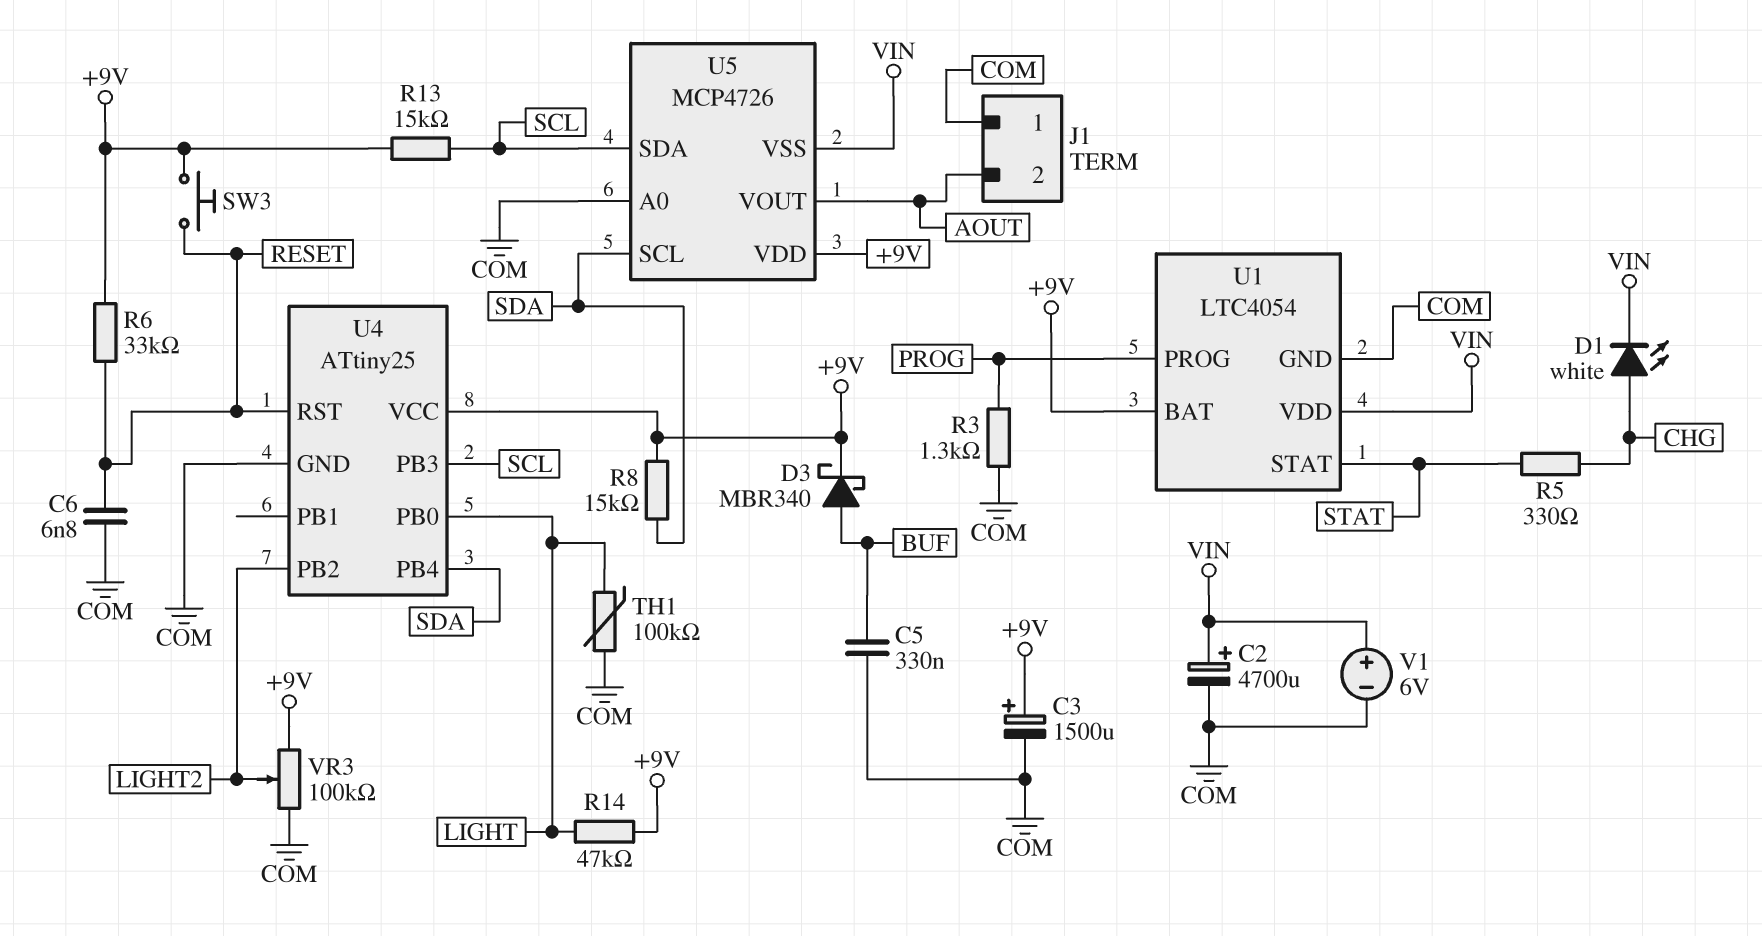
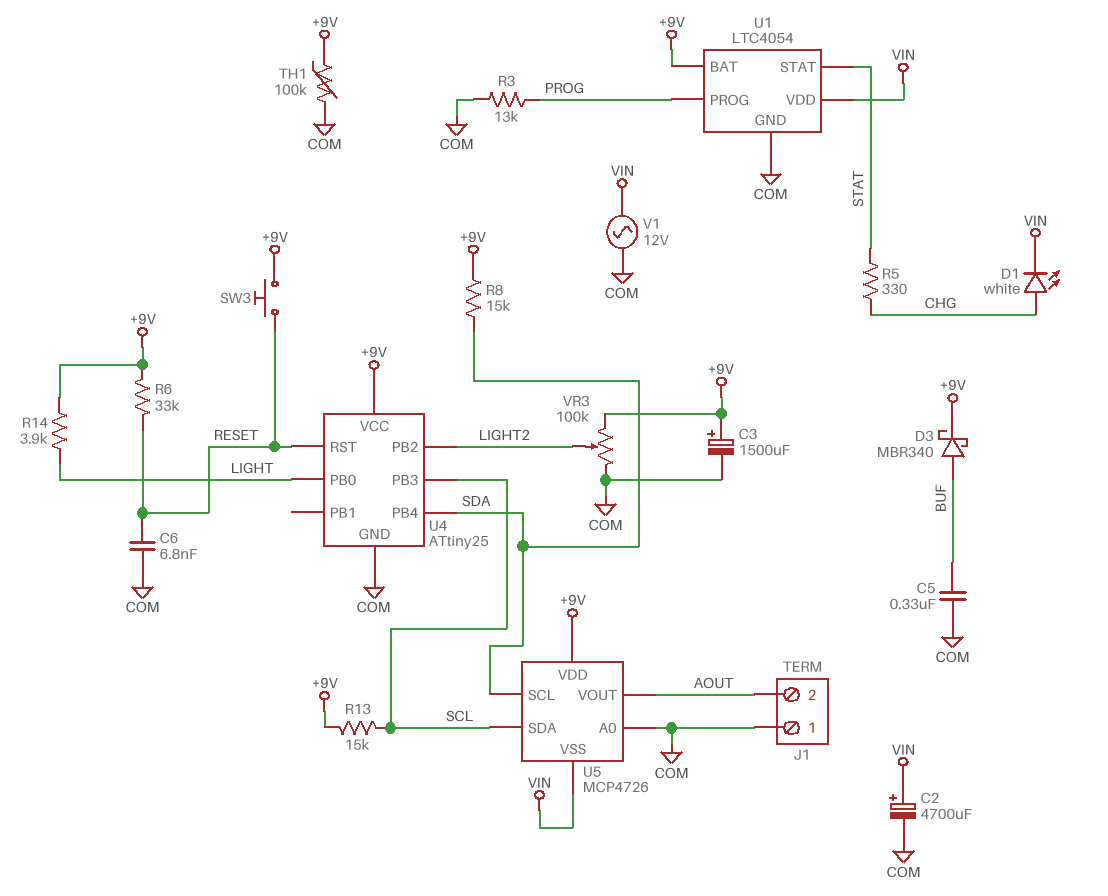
R3: 1.3k (COM, PROG) -> 13k (COM, PROG)
R14: 47k (+9V, LIGHT) -> 3.9k (+9V, LIGHT)
TH1: 100k (COM, LIGHT) -> 100k (+9V, COM)
V1: 6V (plus VIN, minus COM) -> AC 12V (COM, VIN)

